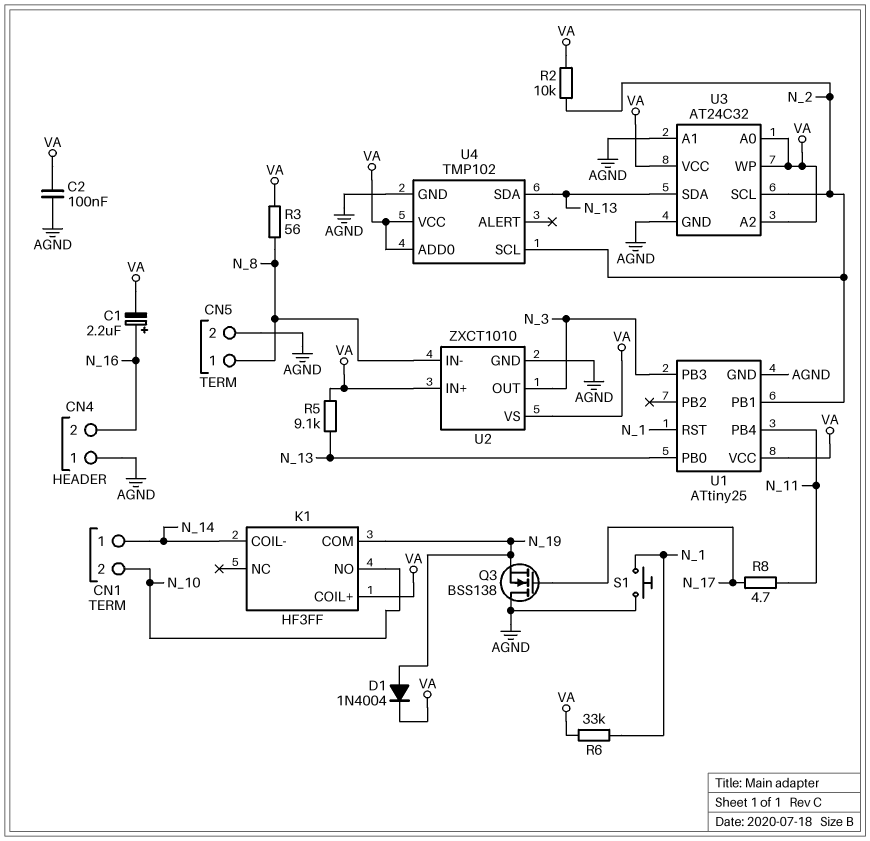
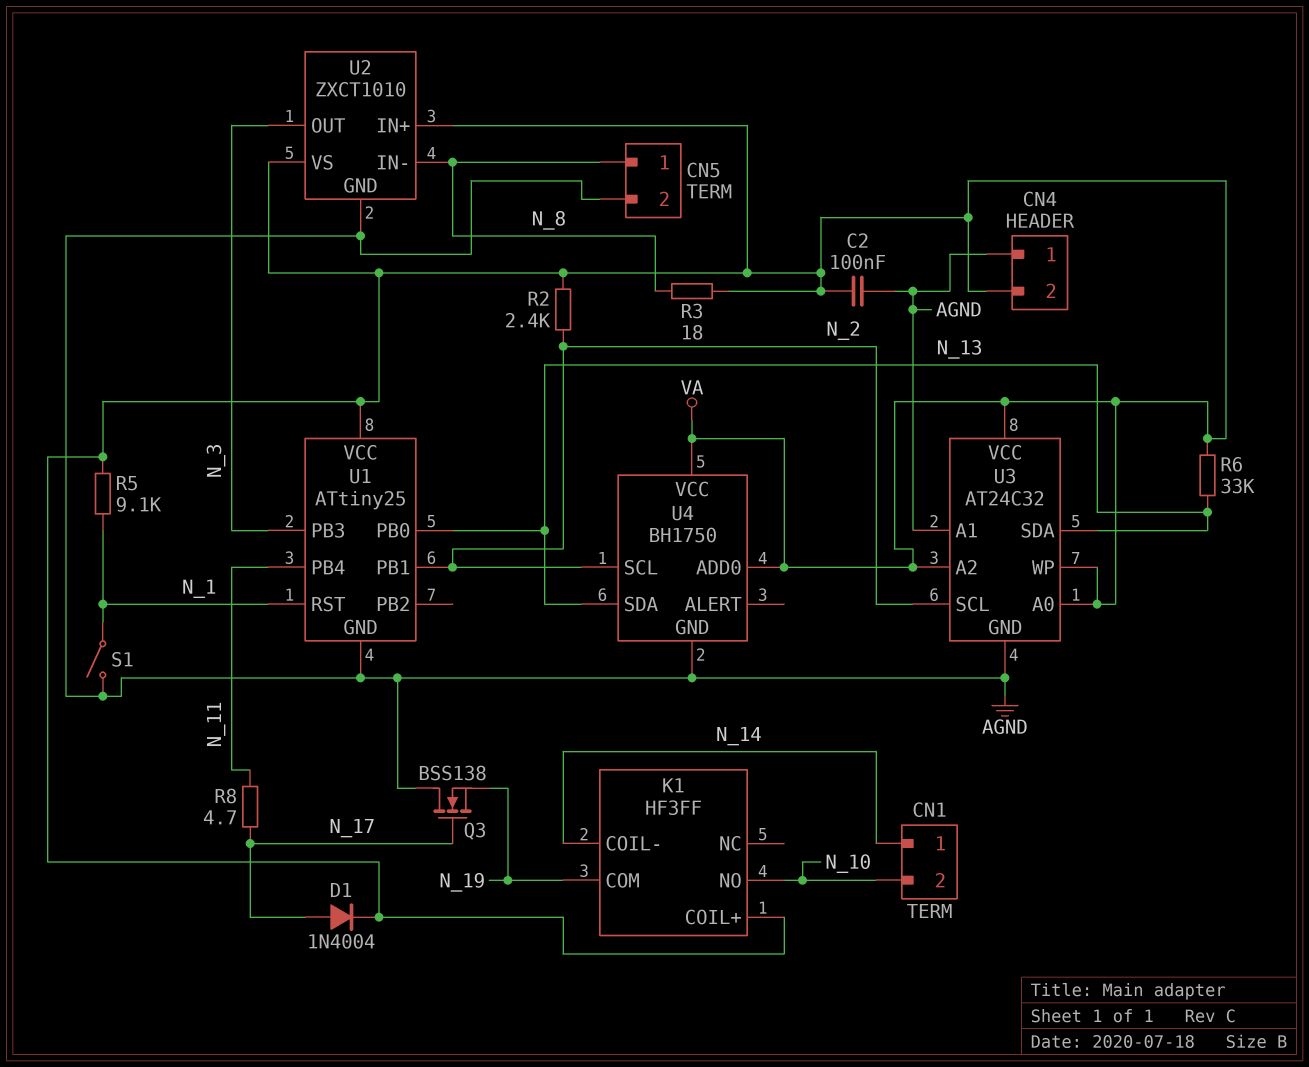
C1: 2.2uF (plus N_16, minus VA) -> none
CN4 pin 2: N_16 -> VA
D1: diode 1N4004 (A N_19, K VA) -> diode 1N4004 (A N_17, K VA)
R2: 10k (N_2, VA) -> 2.4k (N_2, VA)
R3: 56 (N_8, VA) -> 18 (N_8, VA)
R5: 9.1k (N_13, VA) -> 9.1k (N_1, VA)
R6: 33k (N_1, VA) -> 33k (N_13, VA)
S1: button (AGND, N_1) -> switch (AGND, N_1)
U4: TMP102 -> BH1750

